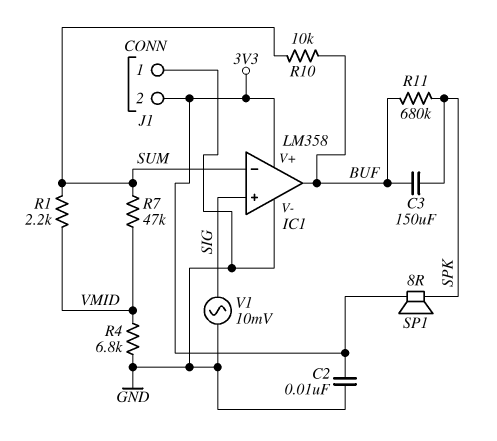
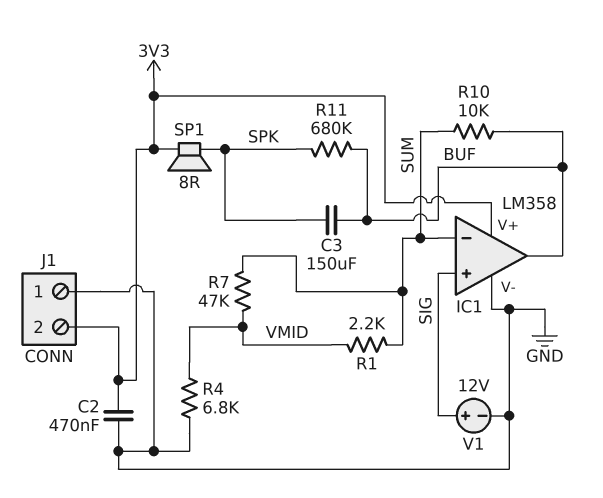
C2: 10nF (3V3, GND) -> 470nF (3V3, GND)
V1: AC 10mV (GND, SIG) -> 12V (plus SIG, minus GND)

